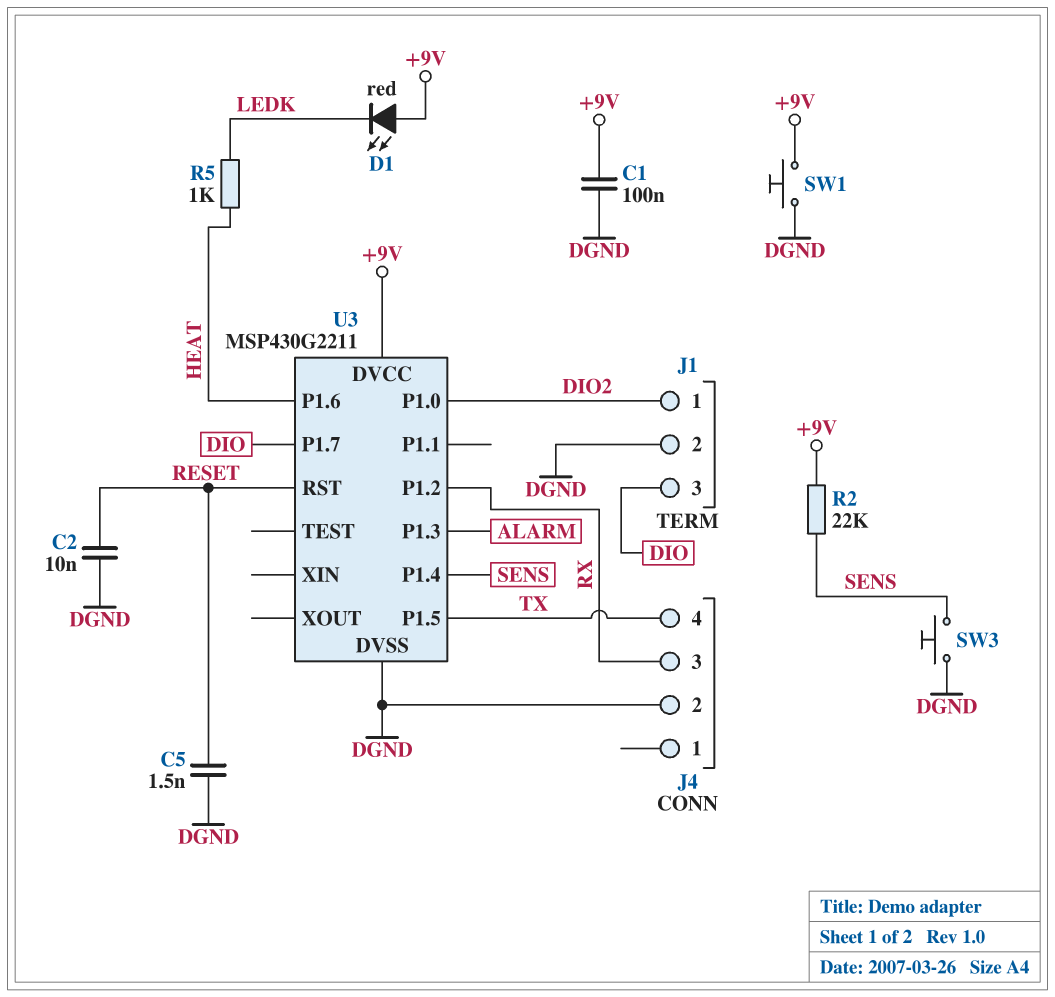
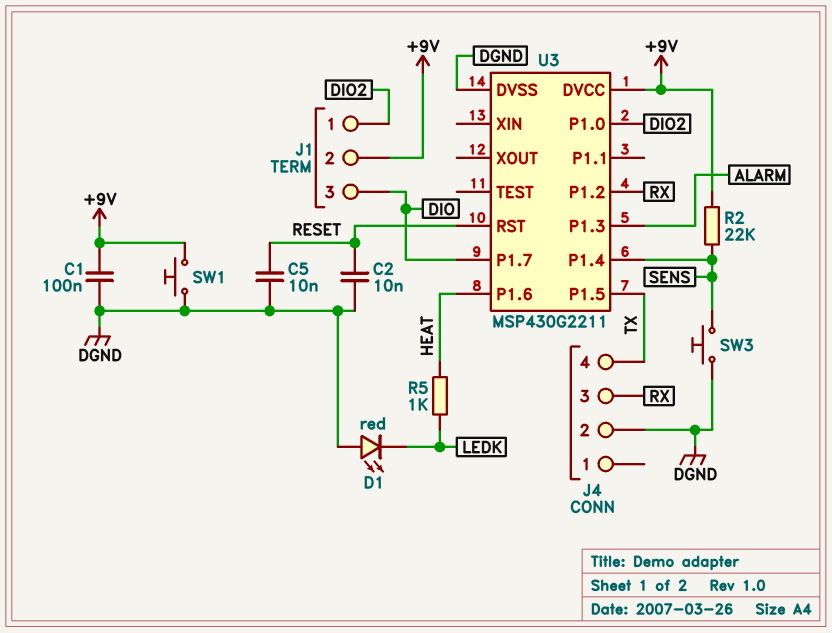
C5: 1.5nF (DGND, RESET) -> 10nF (DGND, RESET)
D1: LED red (A +9V, K LEDK) -> LED red (A DGND, K LEDK)
J1 pin 2: DGND -> +9V

